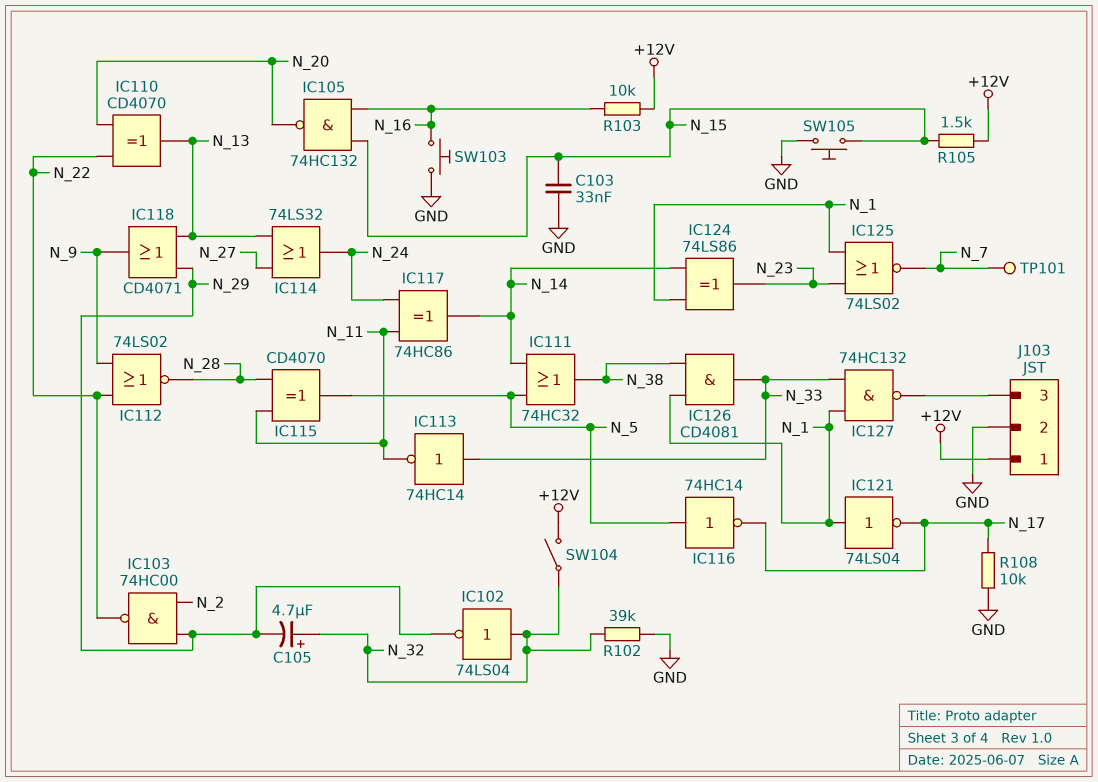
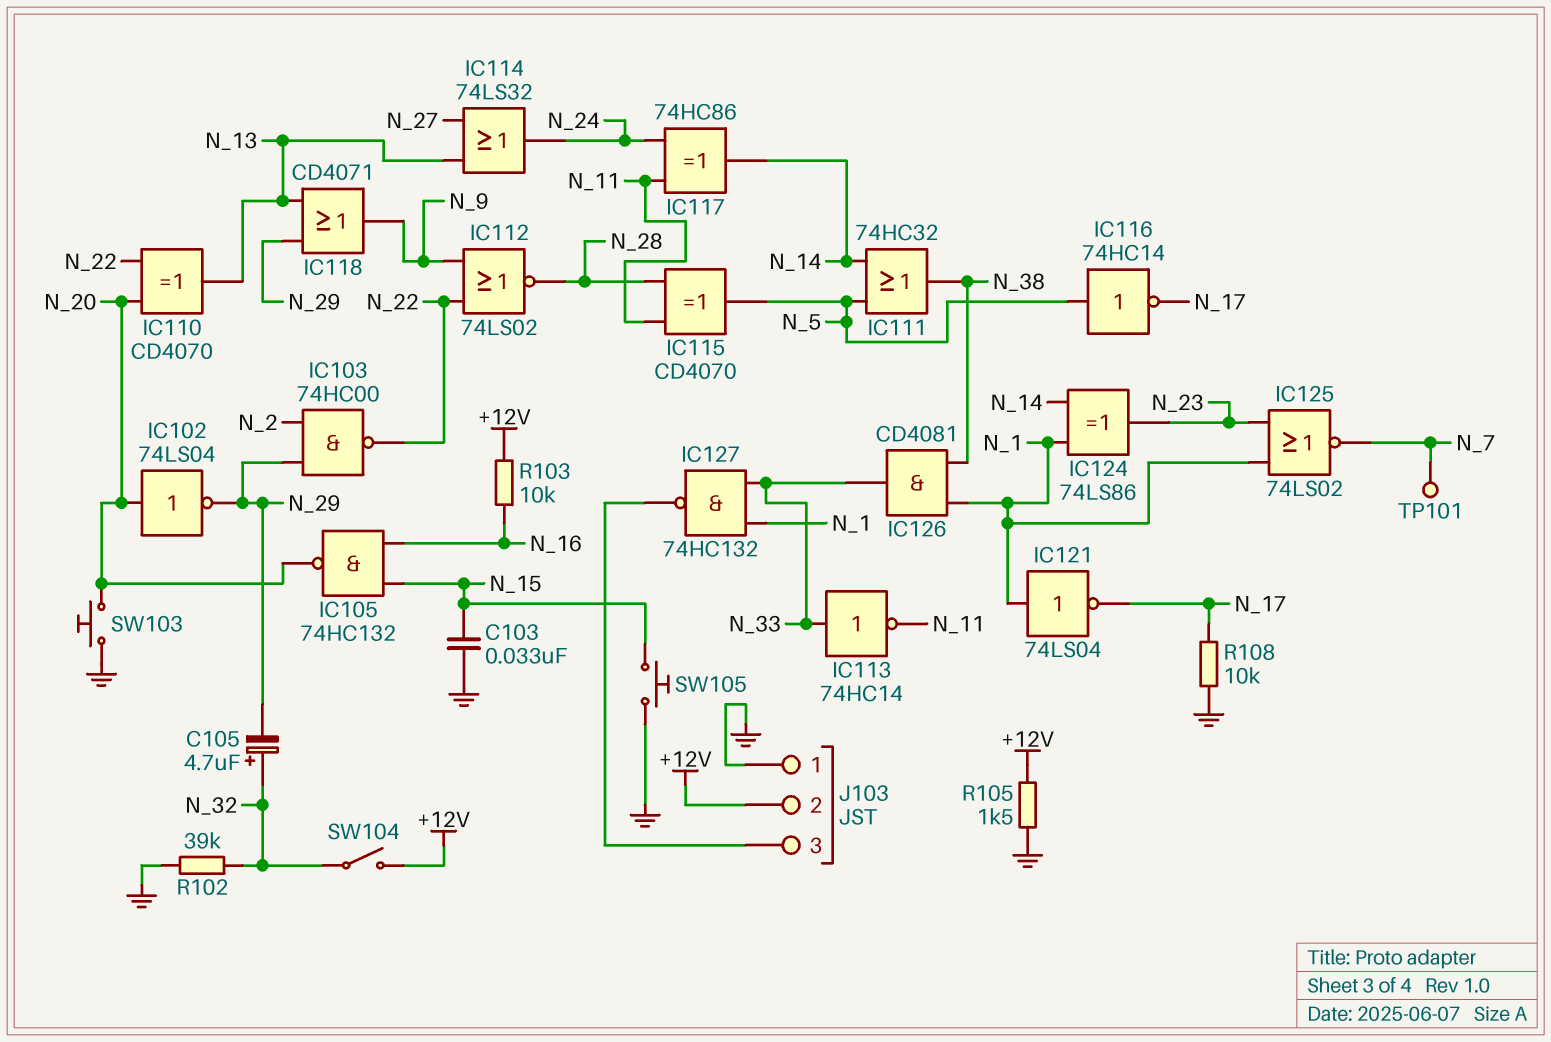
IC102: NOT 74LS04 (in N_32, out N_29) -> NOT 74LS04 (in N_20, out N_29)
J103 pin 1: +12V -> GND
J103 pin 2: GND -> +12V
R105: 1.5k (+12V, N_15) -> 1.5k (+12V, GND)
SW103: button (GND, N_16) -> button (GND, N_20)

